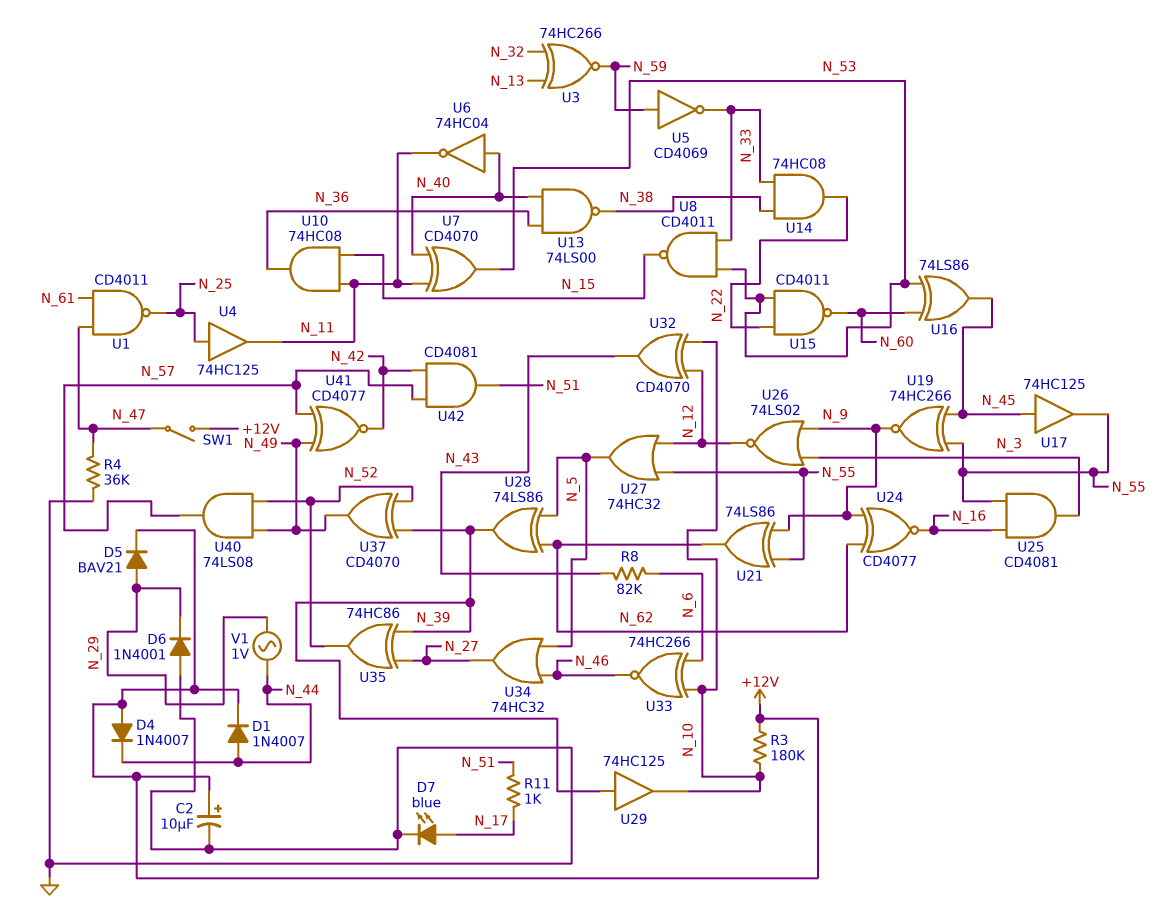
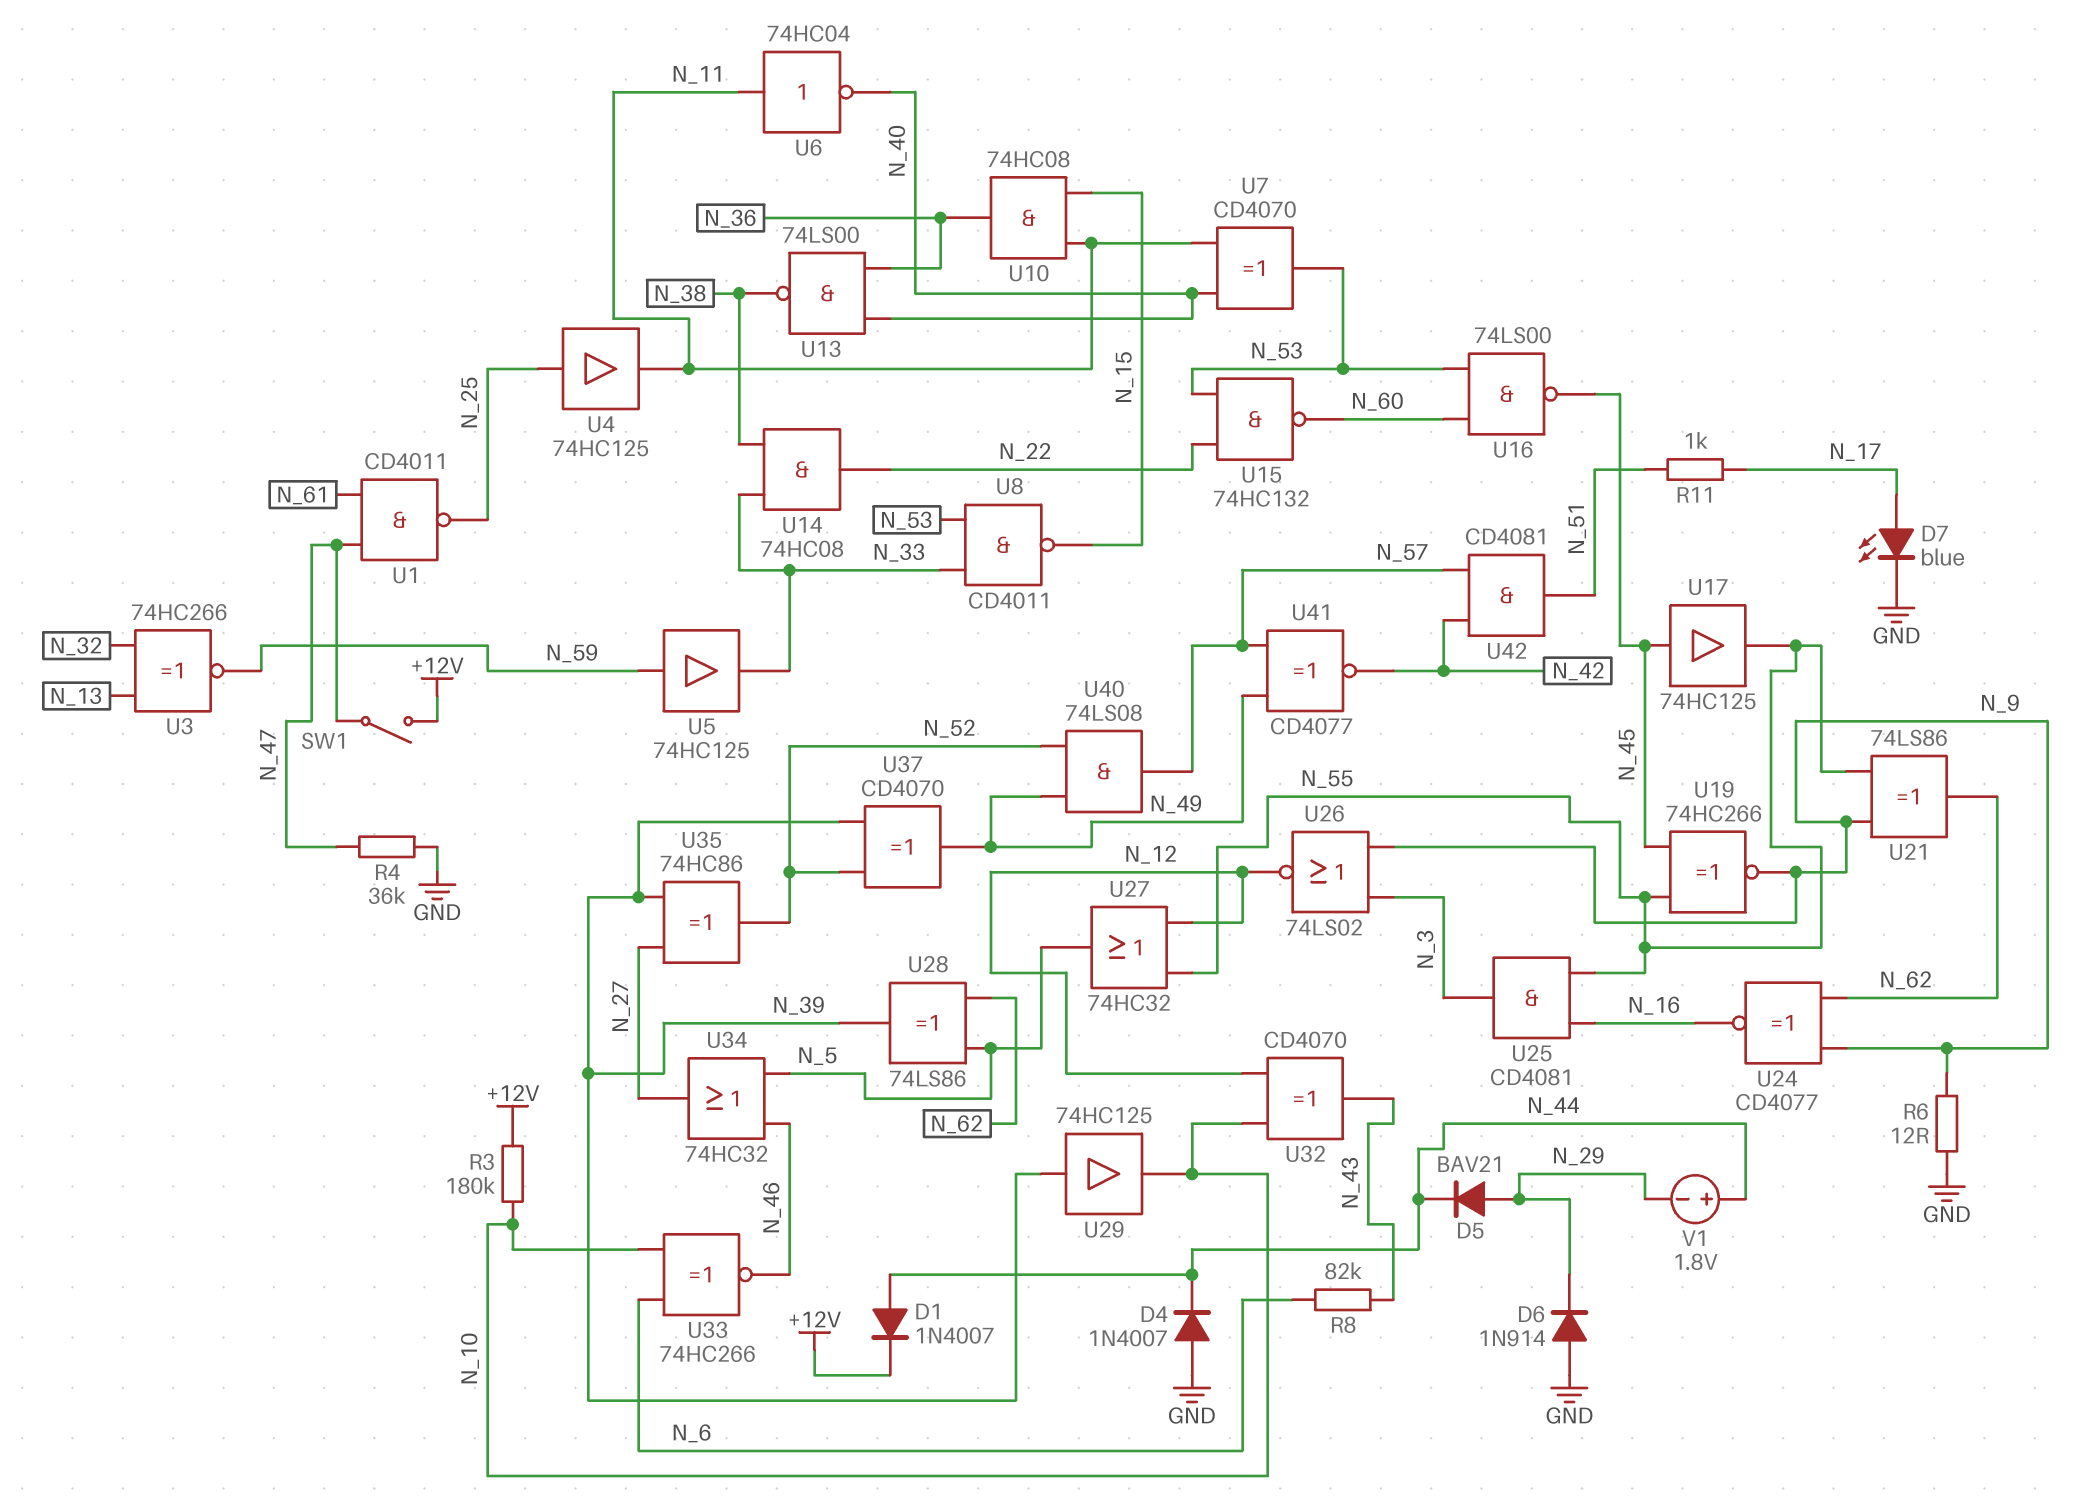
C2: 10uF (plus +12V, minus GND) -> none
D4: diode 1N4007 (A +12V, K N_44) -> diode 1N4007 (A GND, K N_44)
D5: diode BAV21 (A N_29, K +12V) -> diode BAV21 (A N_29, K N_44)
D6: diode 1N4001 (A GND, K N_29) -> diode 1N914 (A GND, K N_29)
R6: none -> 12 (GND, N_9)
U5: NOT CD4069 (in N_59, out N_33) -> buffer 74HC125 (in N_59, out N_33)
U6: NOT 74HC04 (in N_40, out N_11) -> NOT 74HC04 (in N_11, out N_40)
U15: NAND CD4011 (in N_22, in N_53, out N_60) -> NAND 74HC132 (in N_22, in N_53, out N_60)
U16: XOR 74LS86 (in N_53, in N_60, out N_45) -> NAND 74LS00 (in N_53, in N_60, out N_45)
V1: AC 1V (N_29, N_44) -> 1.8V (plus N_44, minus N_29)

